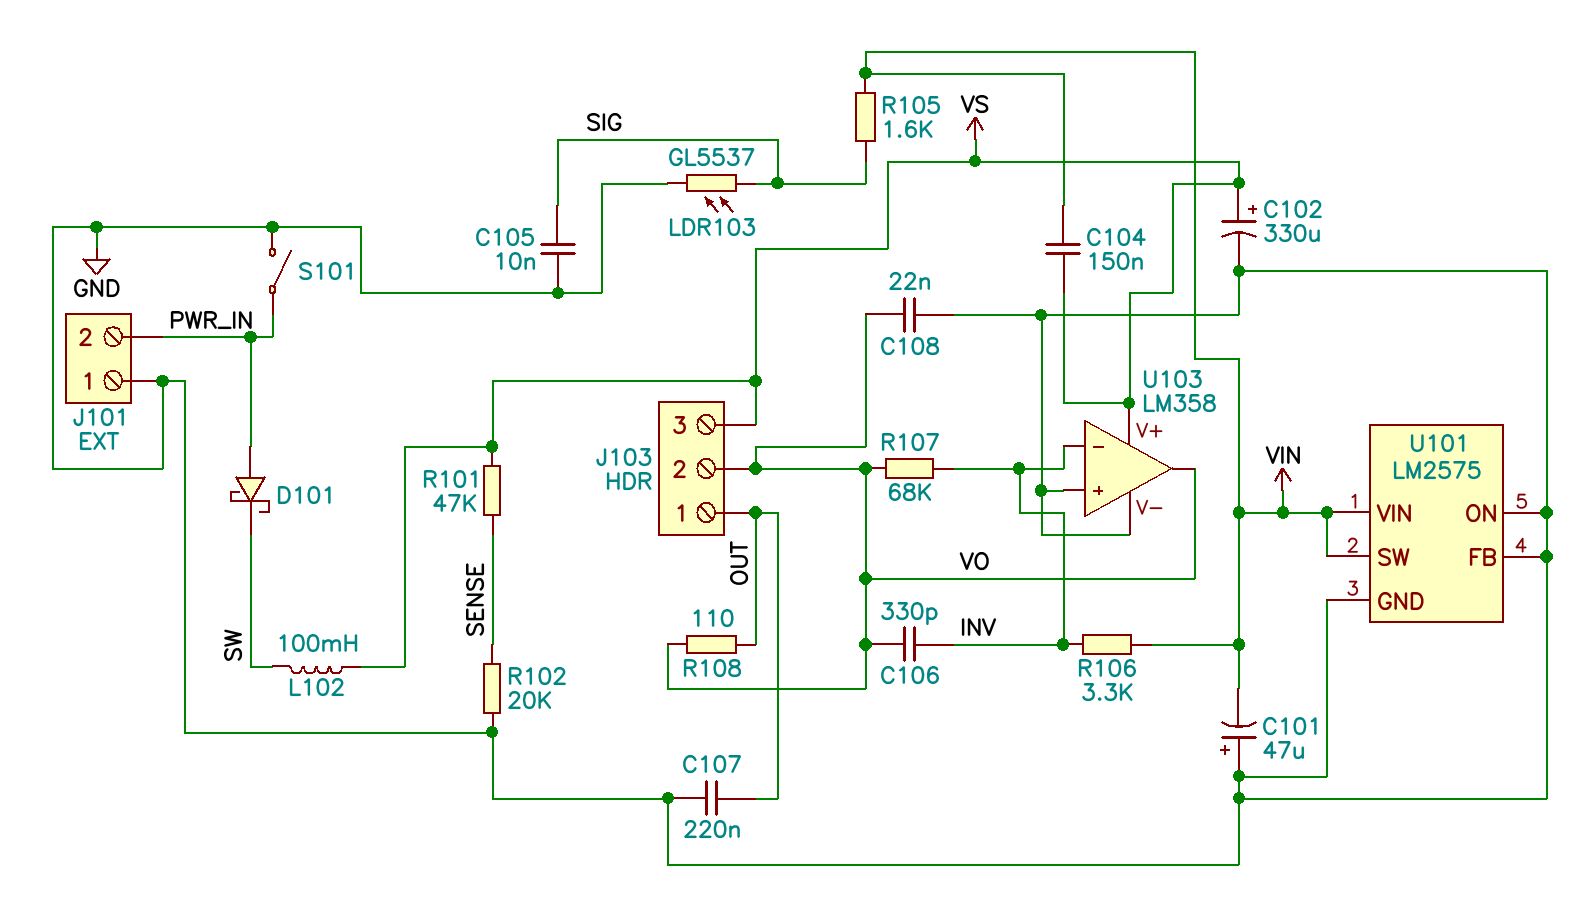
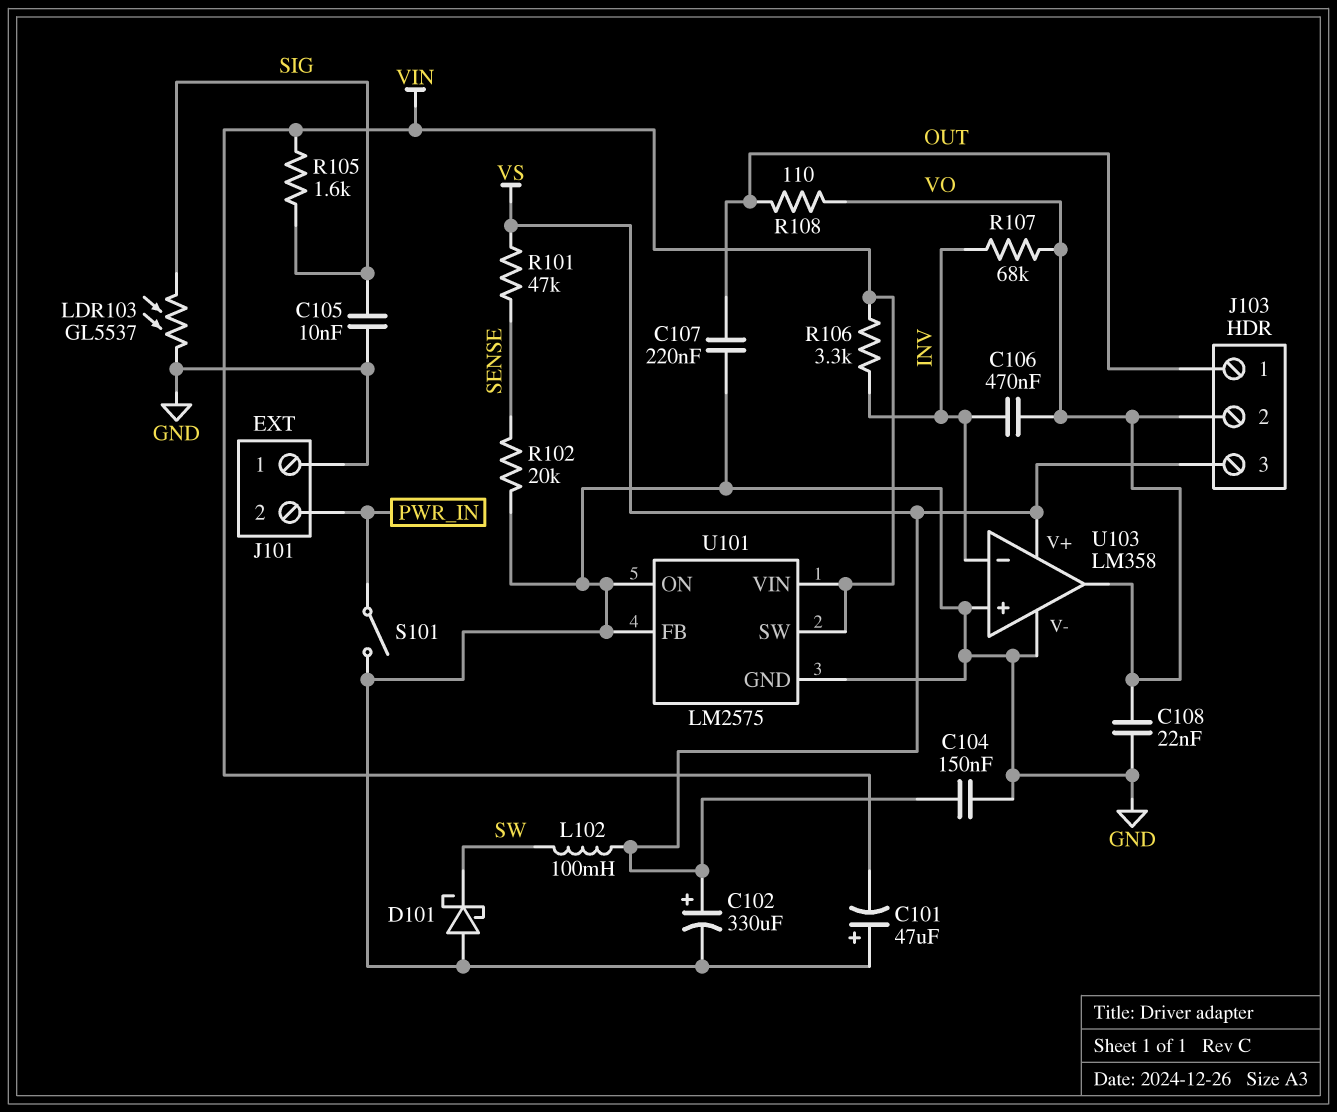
C104: 150nF (VIN, VS) -> 150nF (GND, VS)
C106: 330pF (INV, VO) -> 470nF (INV, VO)
D101: schottky (A PWR_IN, K SW) -> schottky (A GND, K SW)

